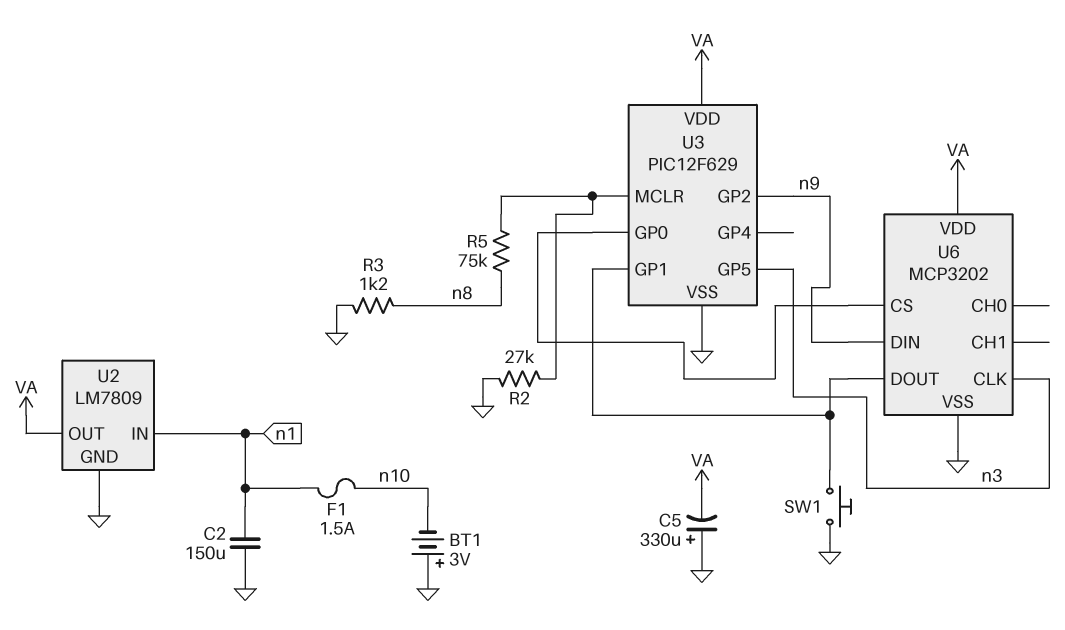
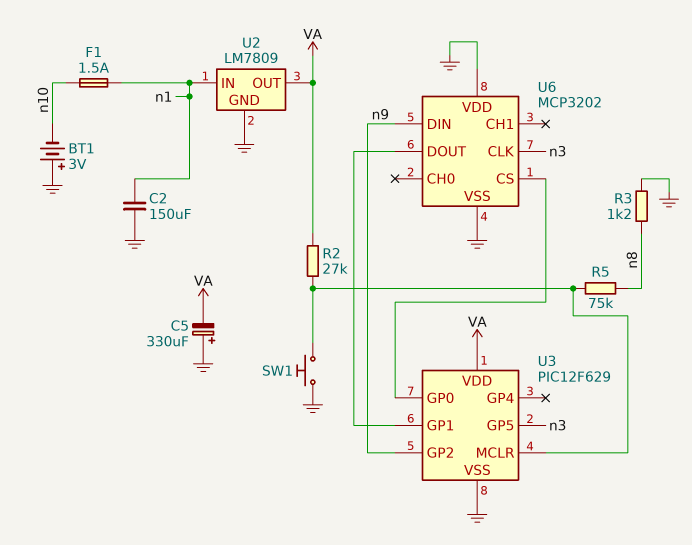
R2: 27k (GND, U3/MCLR) -> 27k (U3/MCLR, VA)
SW1: button (GND, U3/GP1) -> button (GND, U3/MCLR)
U6 pin VDD: VA -> GND

